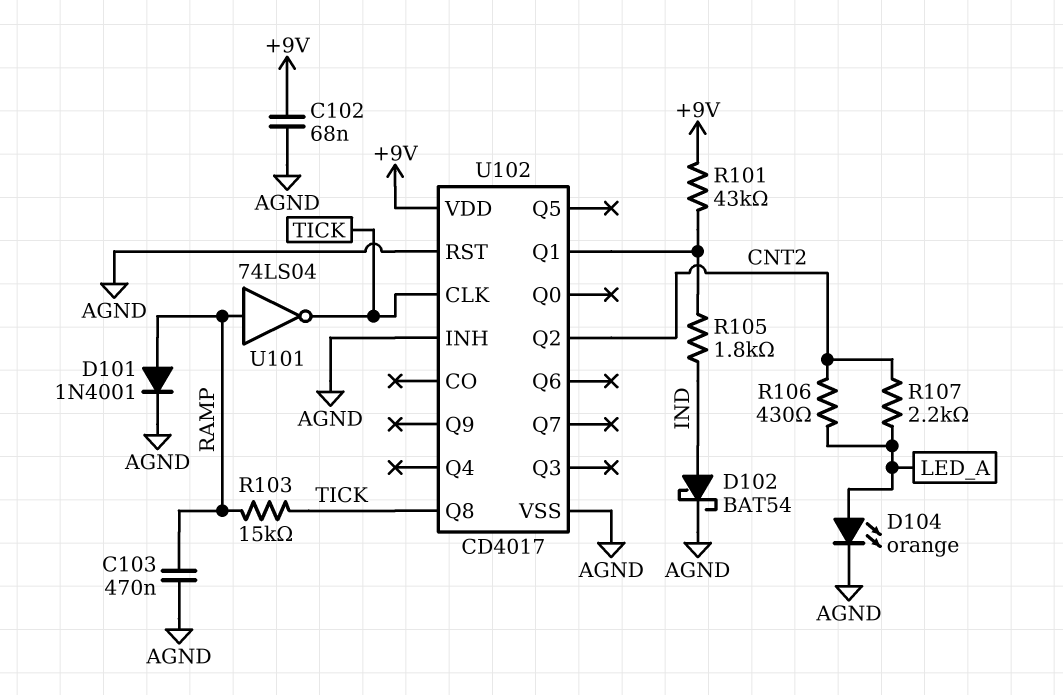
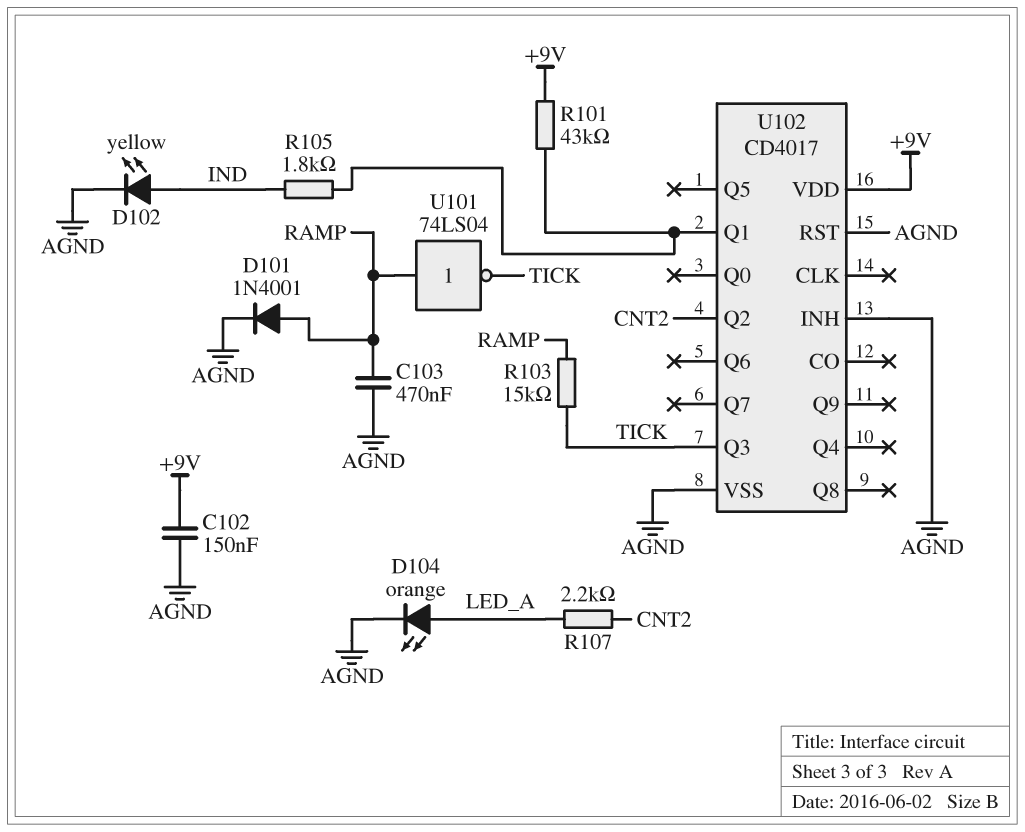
C102: 68nF (+9V, AGND) -> 150nF (+9V, AGND)
D102: schottky BAT54 (A IND, K AGND) -> LED yellow (A IND, K AGND)
R106: 430 (CNT2, LED_A) -> none
U102 pin CLK: TICK -> none
U102 pin Q3: none -> TICK
U102 pin Q8: TICK -> none

